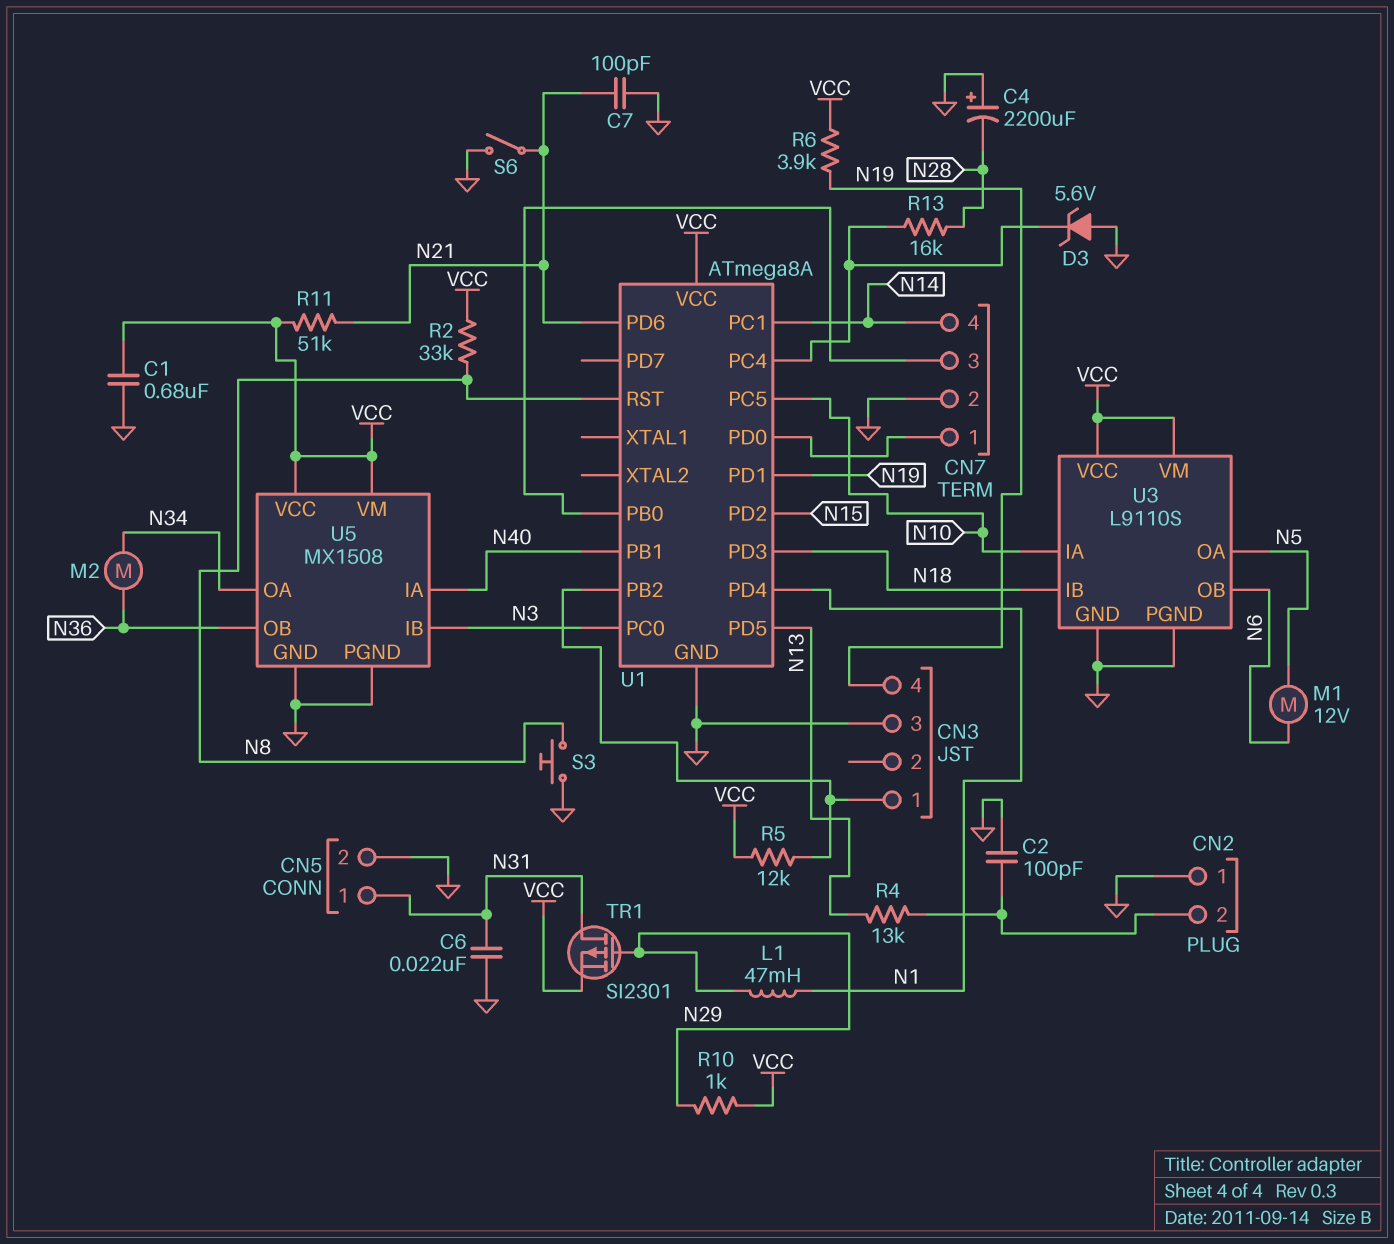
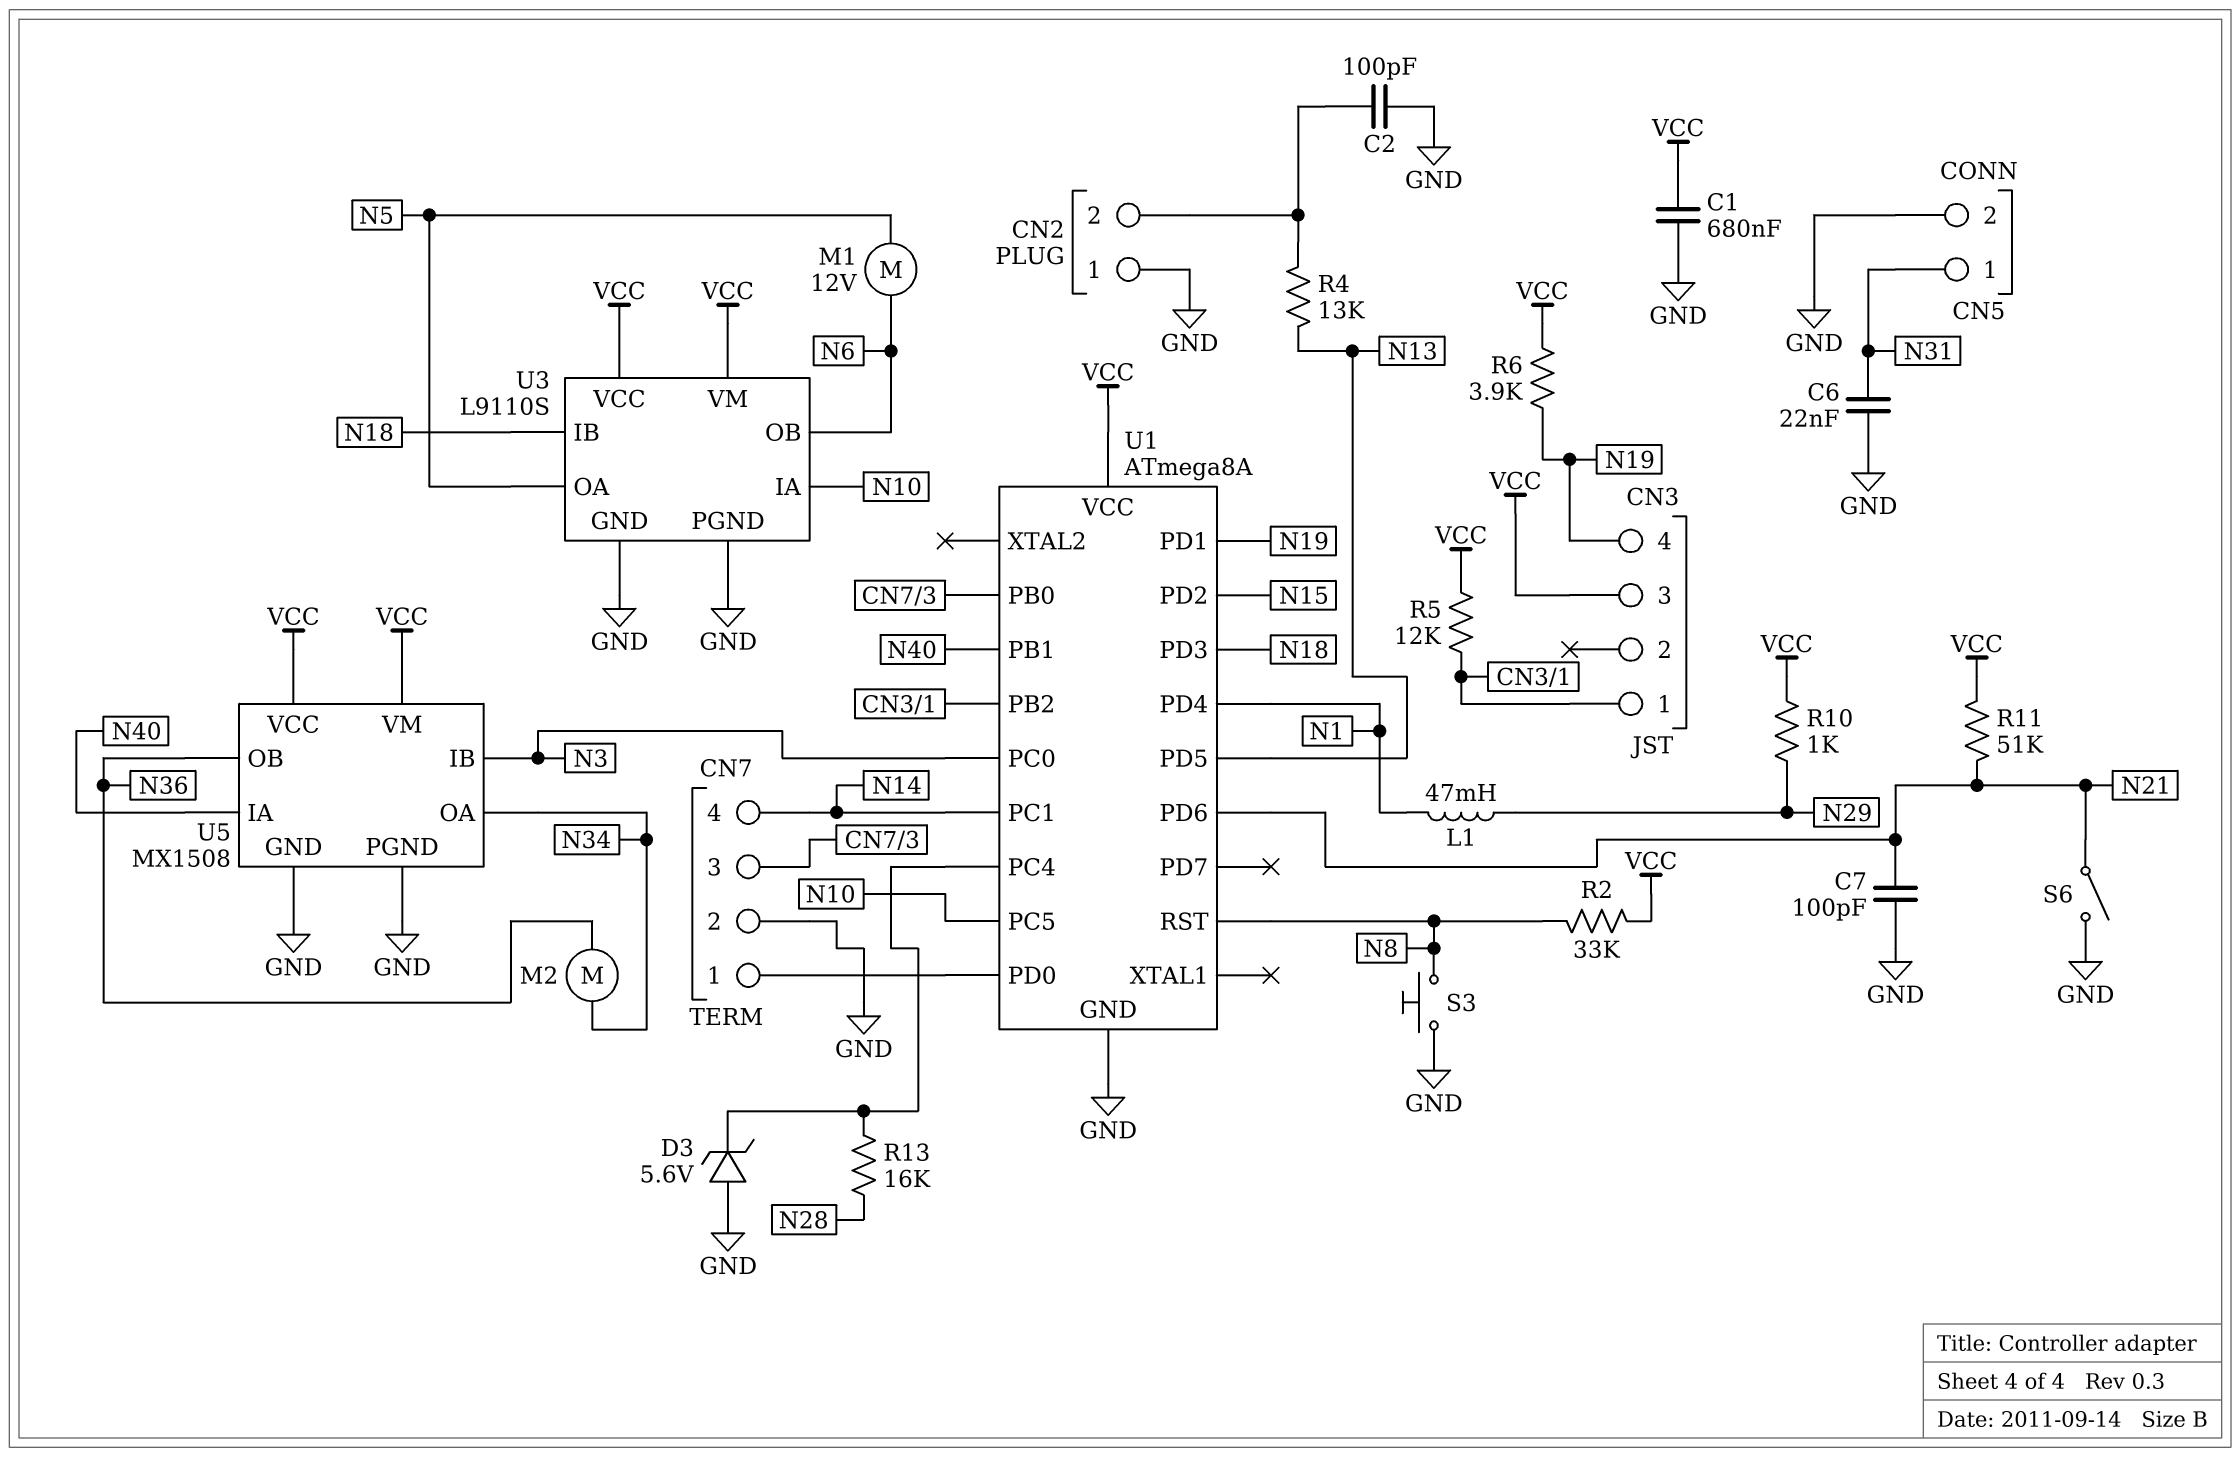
C4: 2200uF (plus GND, minus N28) -> none
CN3 pin 3: GND -> VCC
TR1: PMOS SI2301 (G N29, D N31, S VCC) -> none

